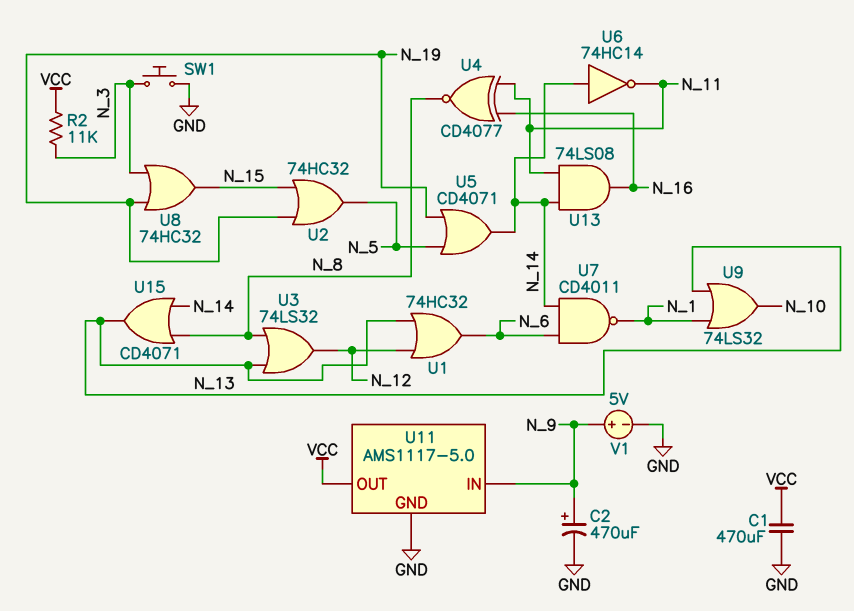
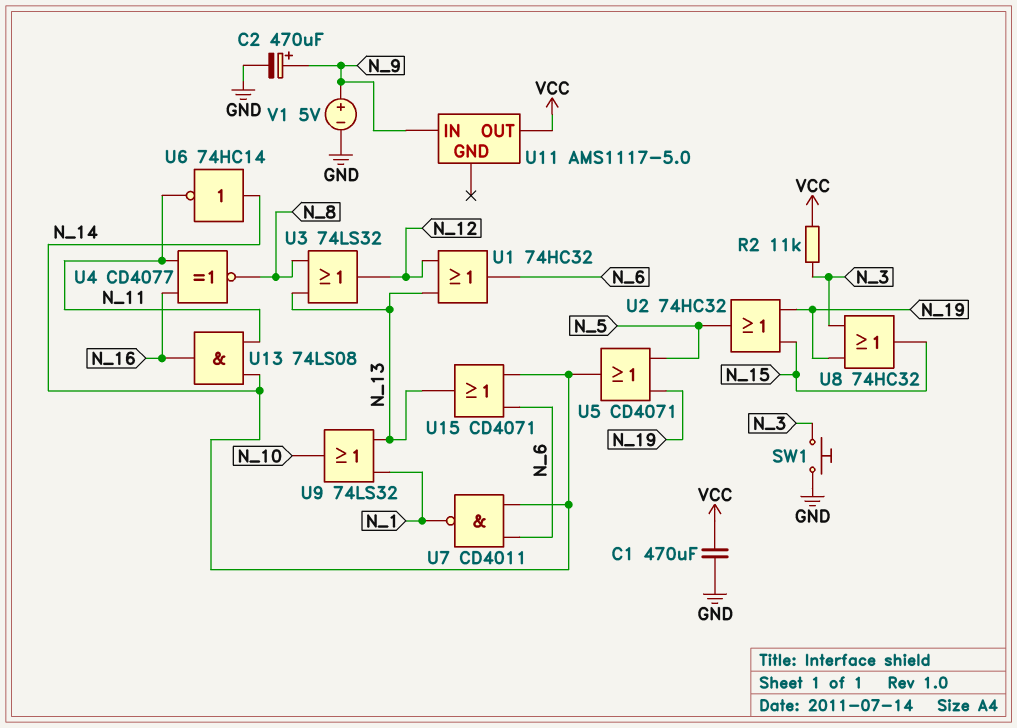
U11 pin GND: GND -> none
U15: OR CD4071 (in N_8, in N_14, out N_13) -> OR CD4071 (in N_6, in N_14, out N_13)

